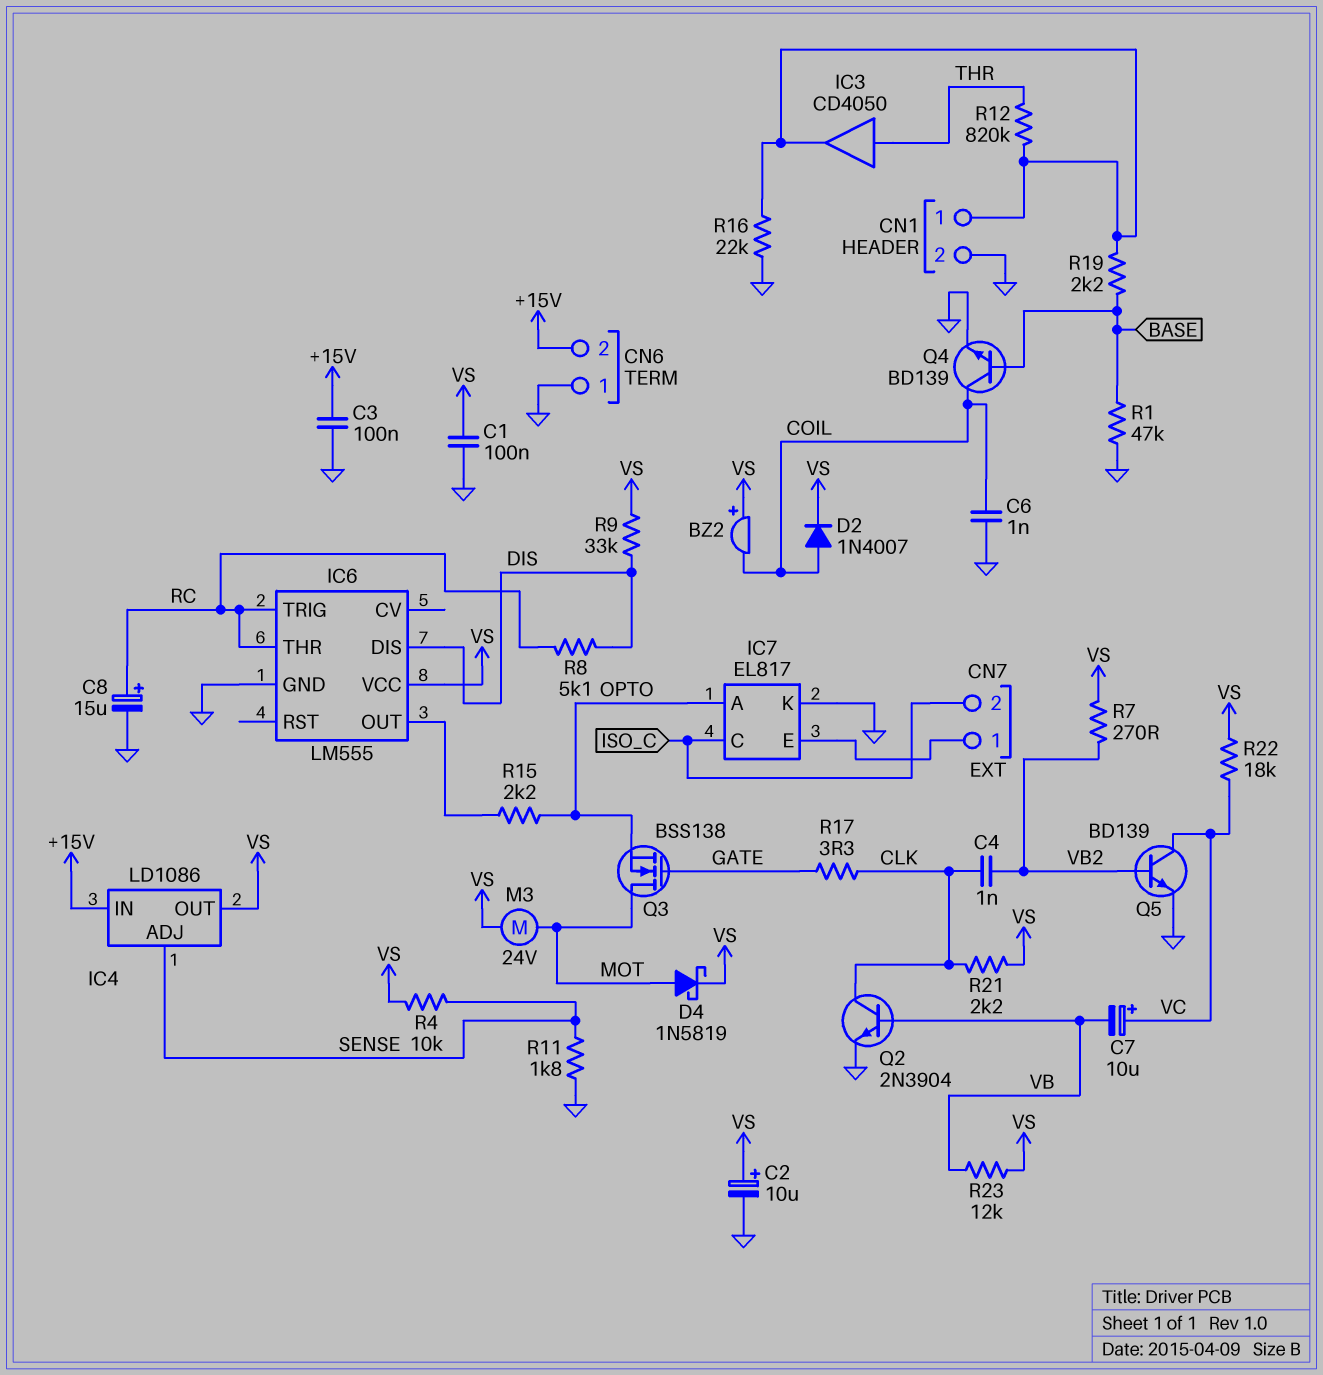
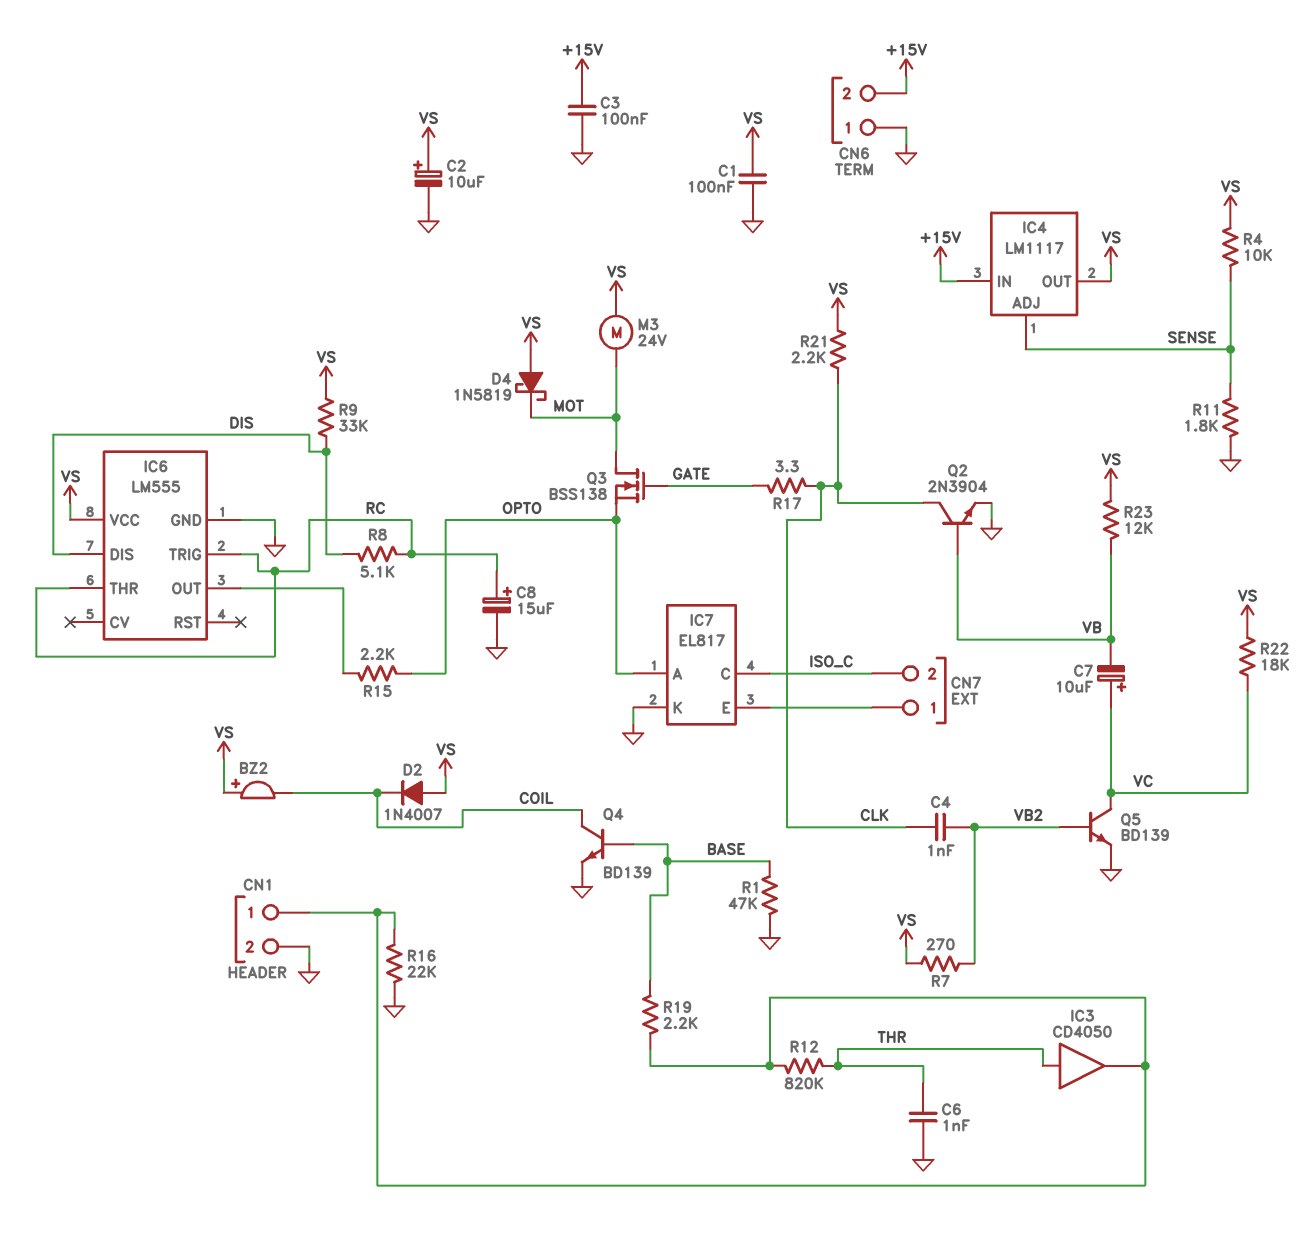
C6: 1nF (COIL, GND) -> 1nF (GND, THR)
D2: diode 1N4007 (A COIL, K VS) -> diode 1N4007 (A VS, K COIL)
D4: schottky 1N5819 (A MOT, K VS) -> schottky 1N5819 (A VS, K MOT)
IC4: LD1086 -> LM1117

